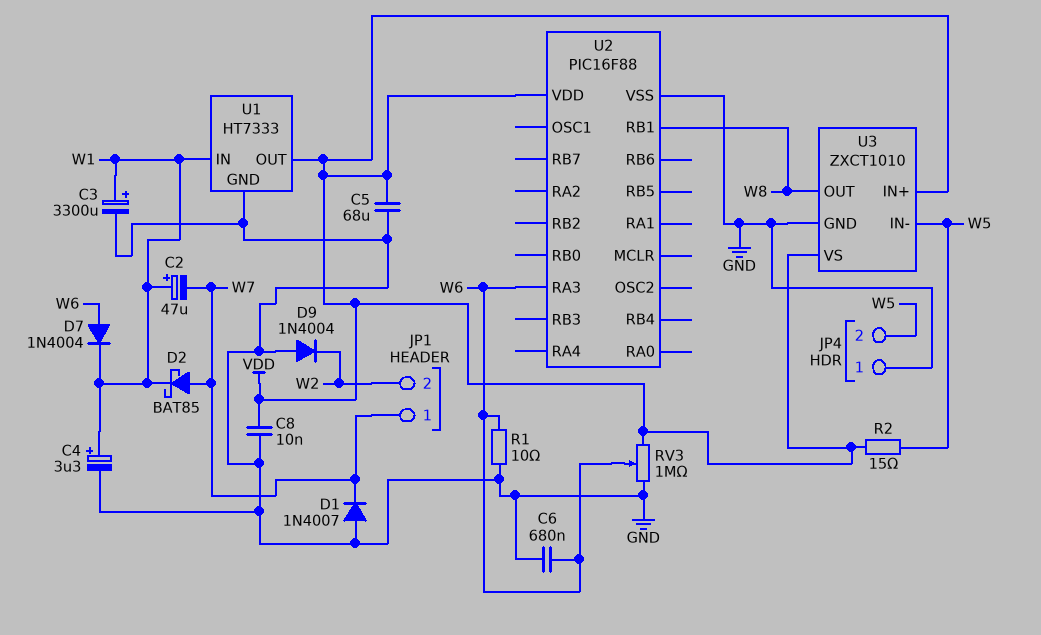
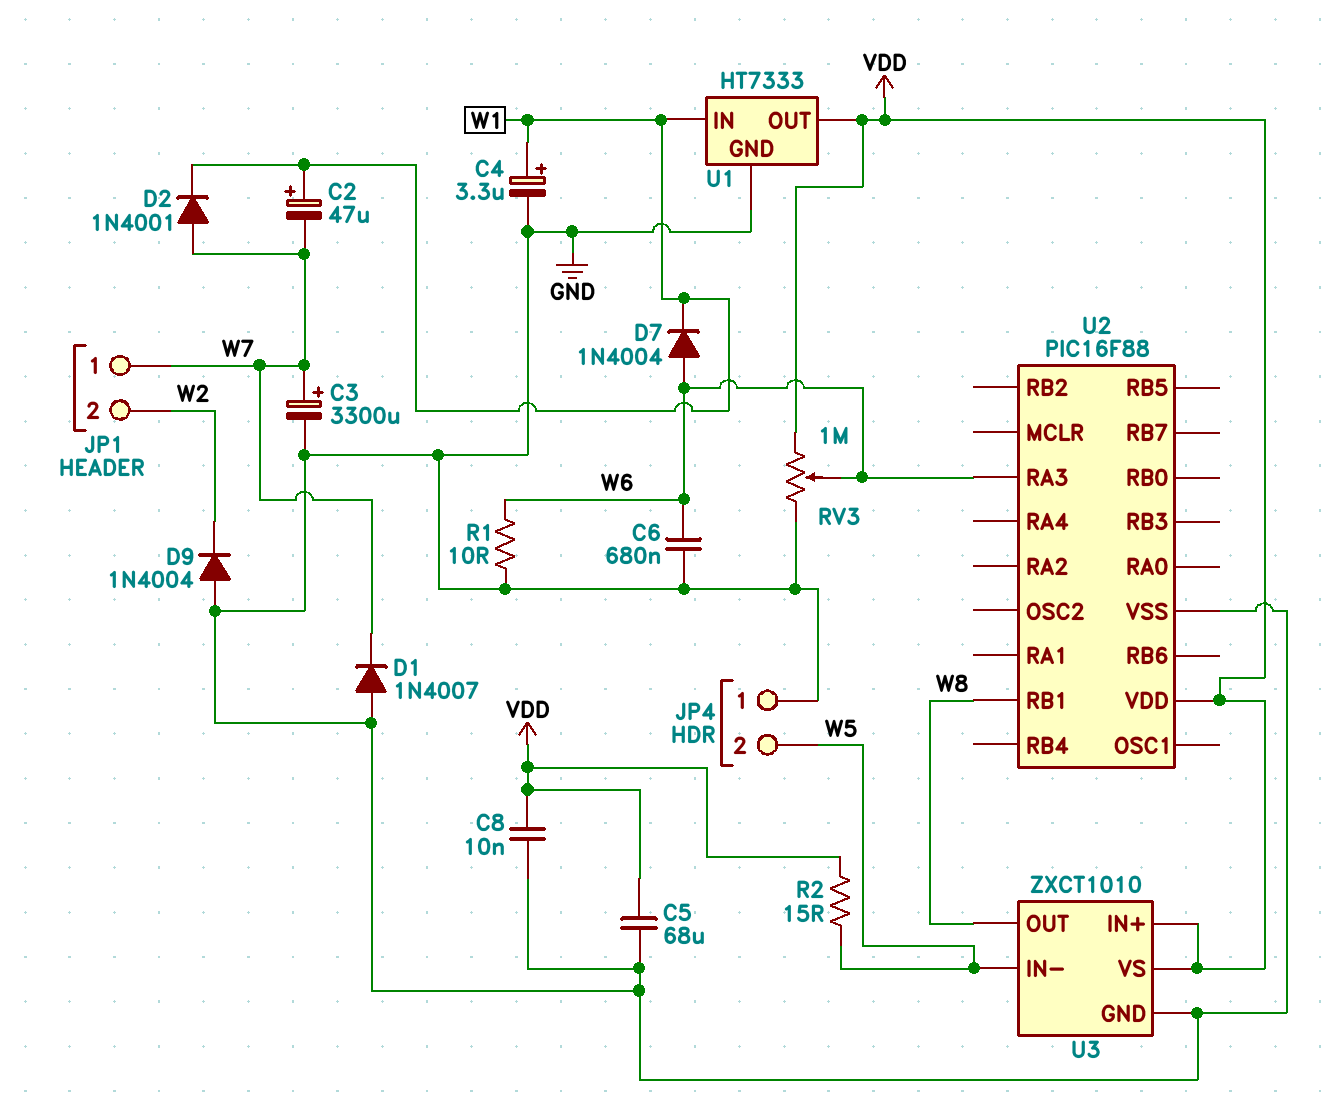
C3: 3300uF (plus W1, minus GND) -> 3300uF (plus W7, minus GND)
D2: schottky BAT85 (A W7, K W1) -> diode 1N4001 (A W7, K W1)

